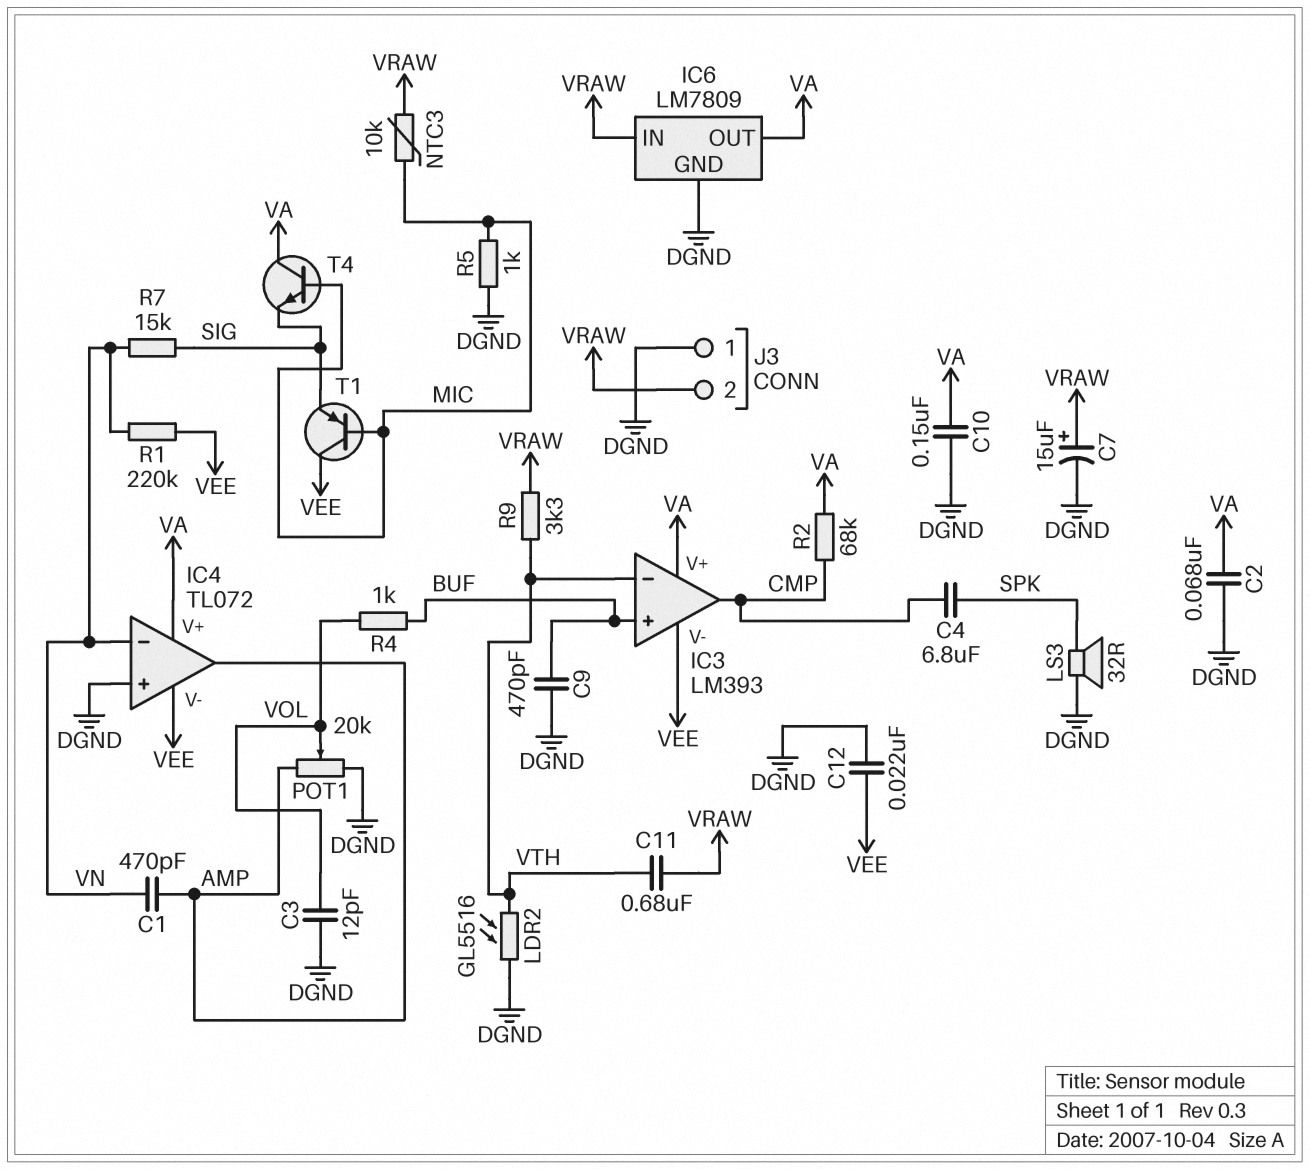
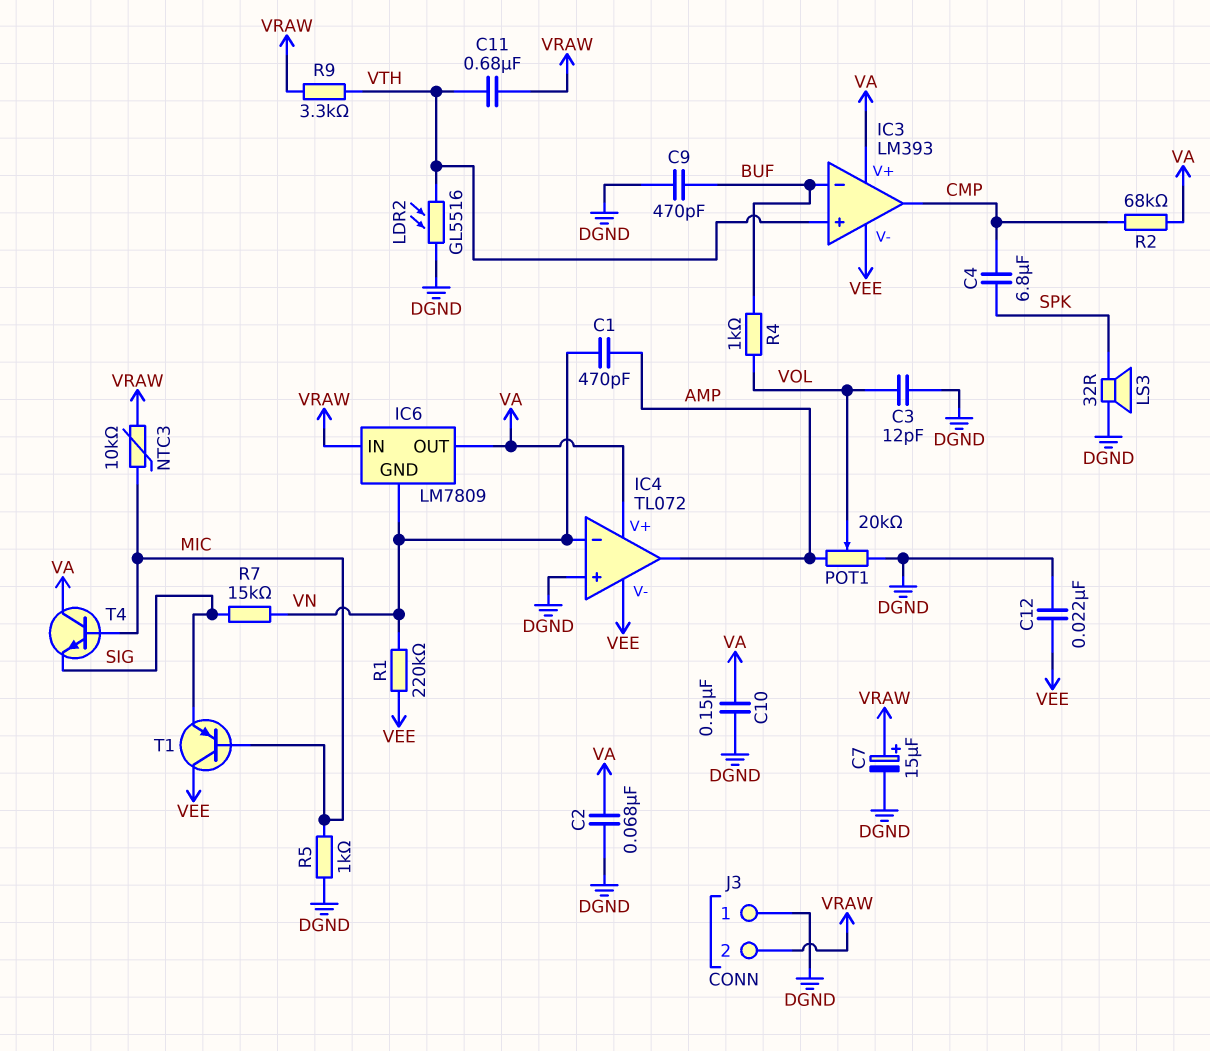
IC3 pin in+: BUF -> VTH
IC3 pin in-: VTH -> BUF
IC6 pin GND: DGND -> VN

